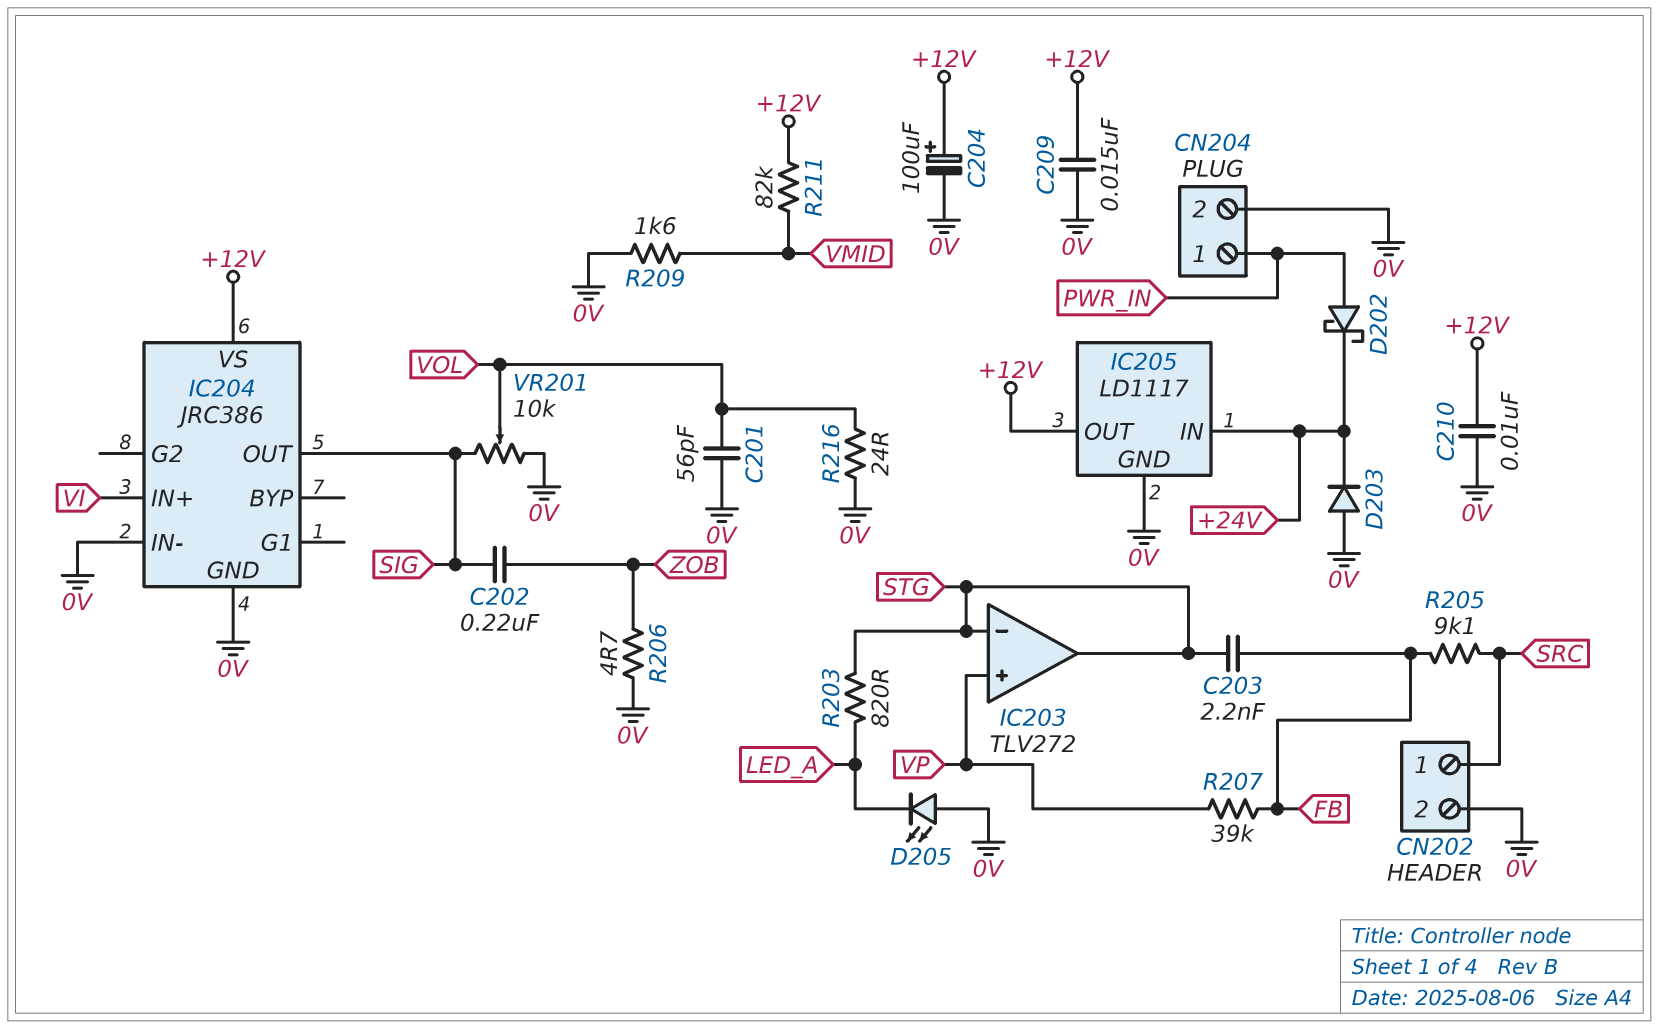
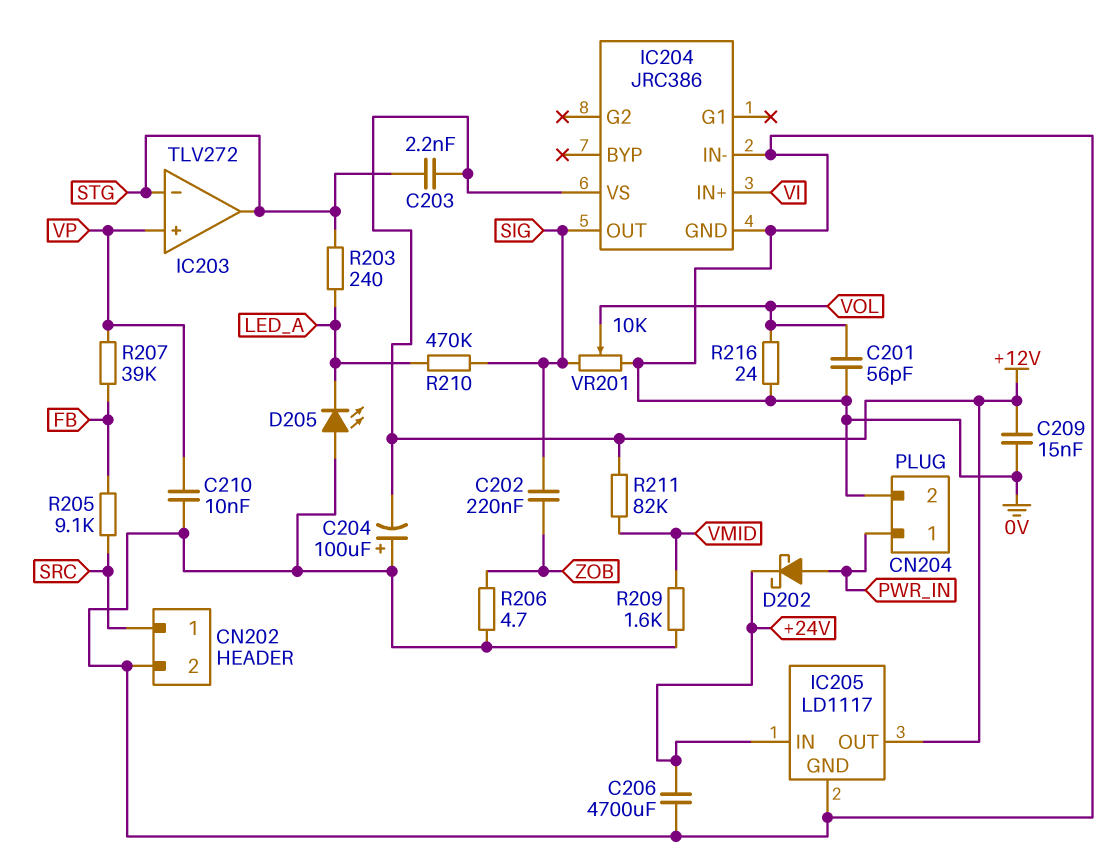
C203: 2.2nF (FB, STG) -> 2.2nF (+12V, STG)
C204: 100uF (plus +12V, minus 0V) -> 100uF (plus 0V, minus +12V)
C206: none -> 4700uF (+24V, 0V)
C210: 10nF (+12V, 0V) -> 10nF (0V, VP)
D203: diode (A 0V, K +24V) -> none
R203: 820 (LED_A, STG) -> 240 (LED_A, STG)
R210: none -> 470k (LED_A, SIG)

